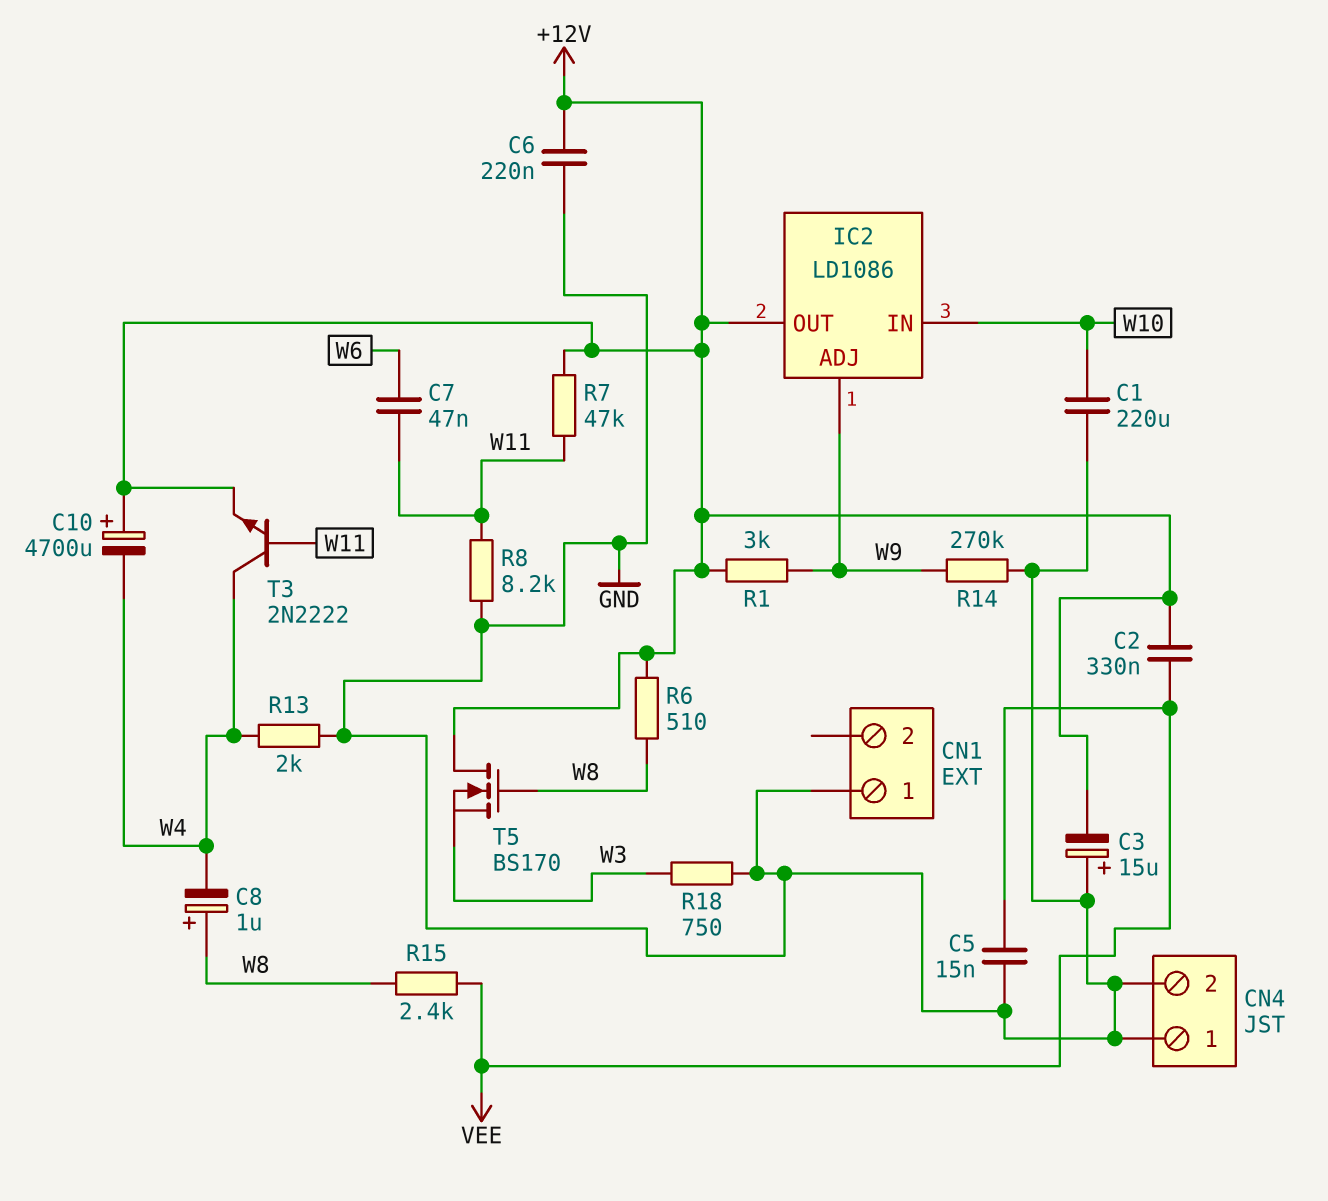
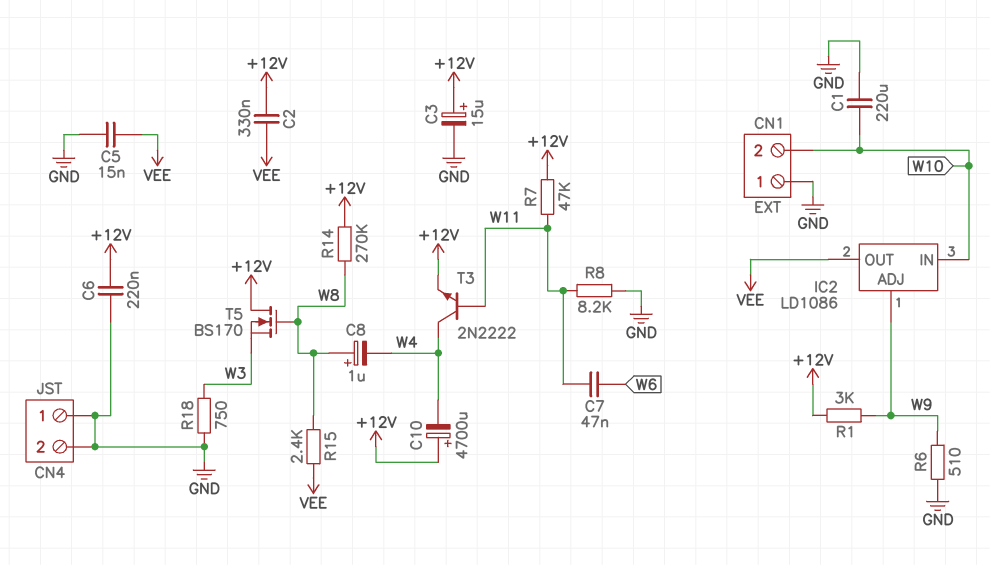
C3: 15uF (plus GND, minus +12V) -> 15uF (plus +12V, minus GND)
CN1 pin 2: none -> W10
IC2 pin OUT: +12V -> VEE
R6: 510 (+12V, W8) -> 510 (GND, W9)
R13: 2k (GND, W4) -> none
R14: 270k (GND, W9) -> 270k (+12V, W8)

